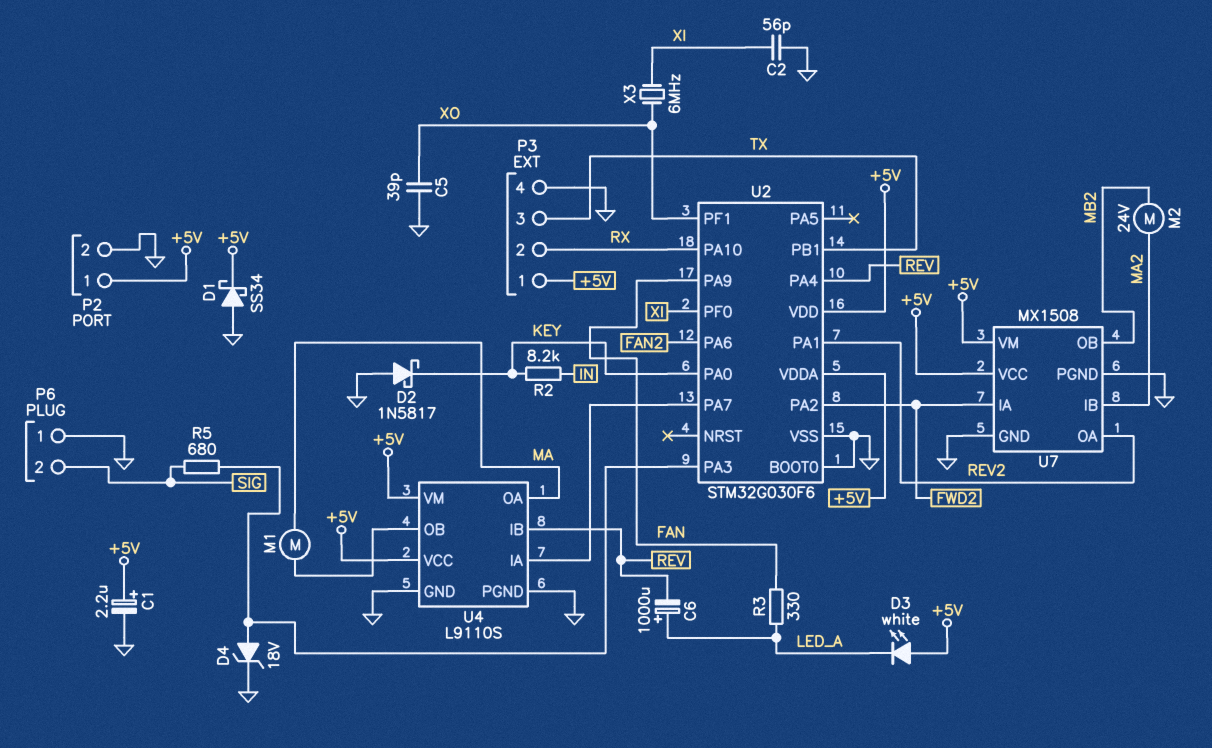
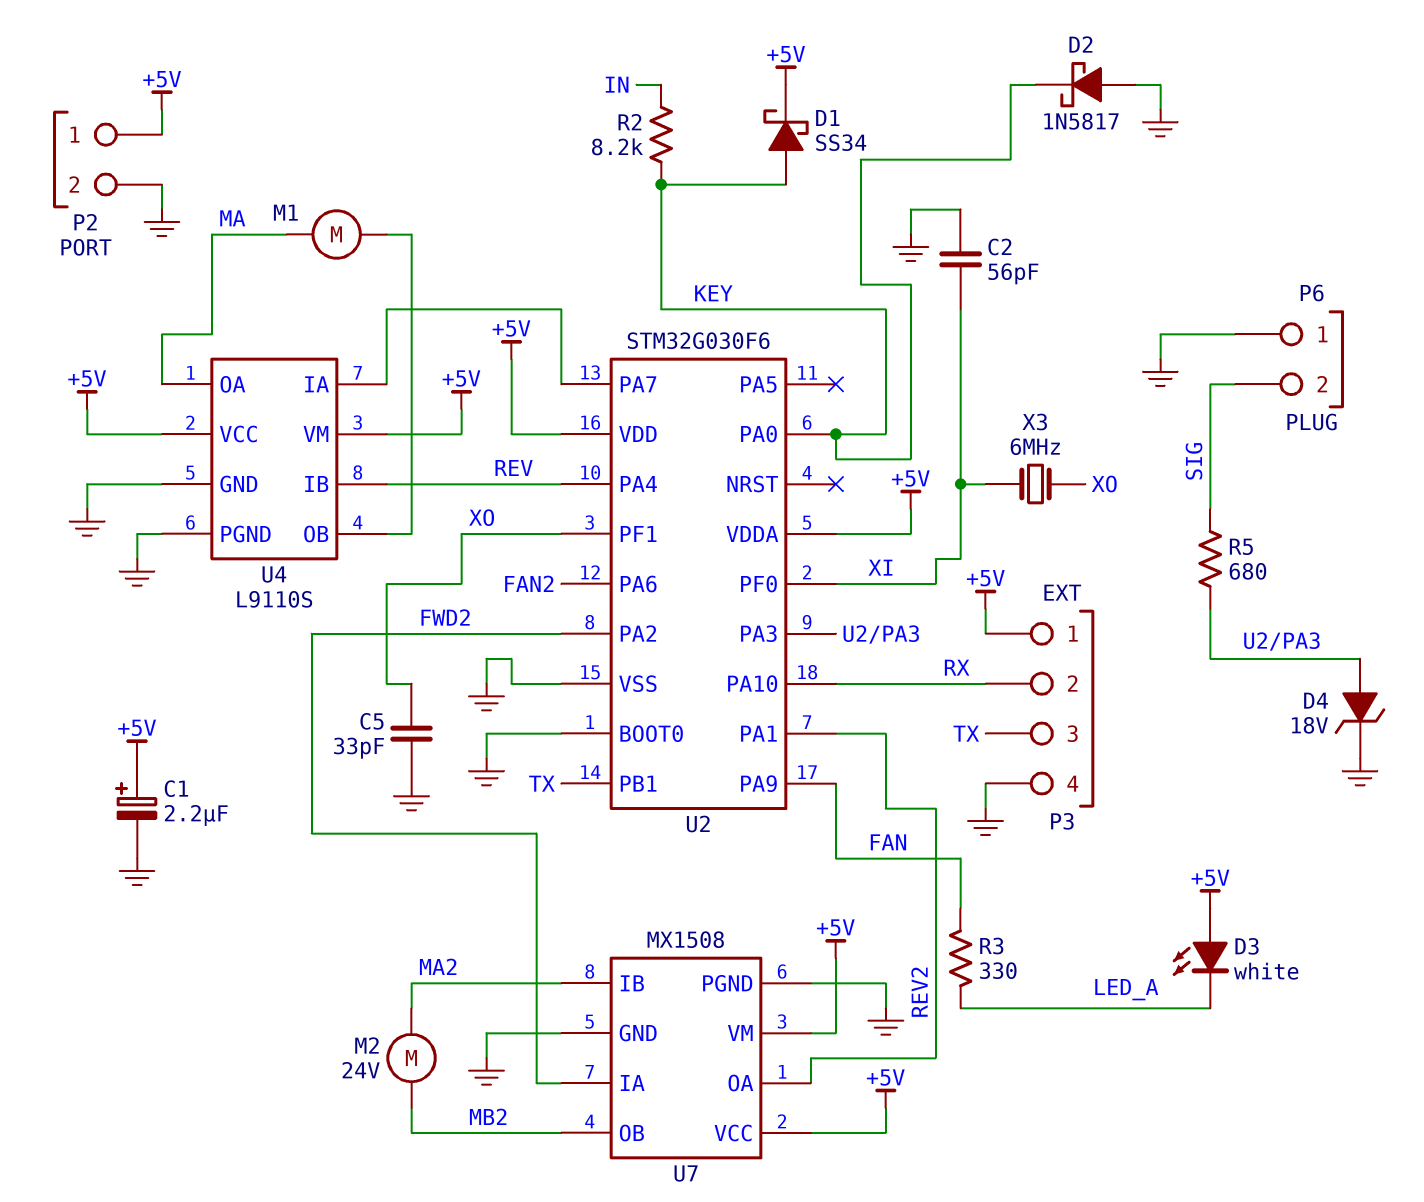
C5: 39pF (GND, XO) -> 33pF (GND, XO)
C6: 1000uF (plus LED_A, minus REV) -> none
D1: schottky SS34 (A GND, K +5V) -> schottky SS34 (A KEY, K +5V)

